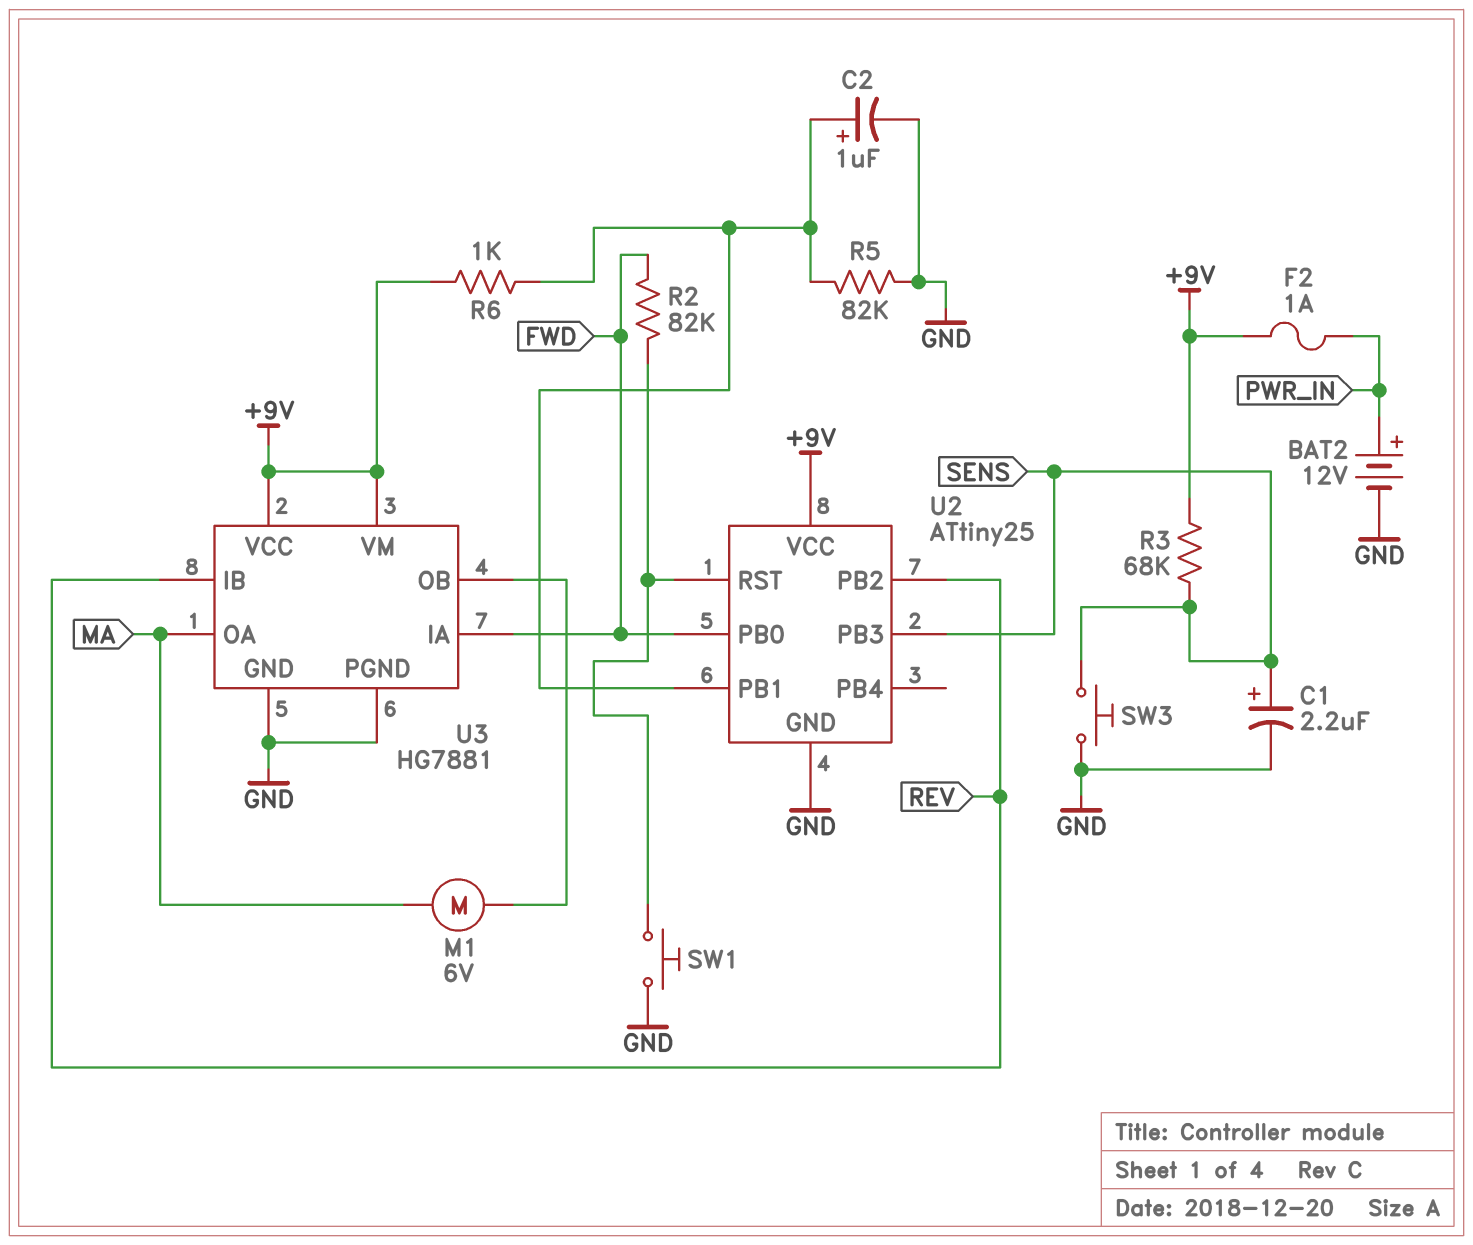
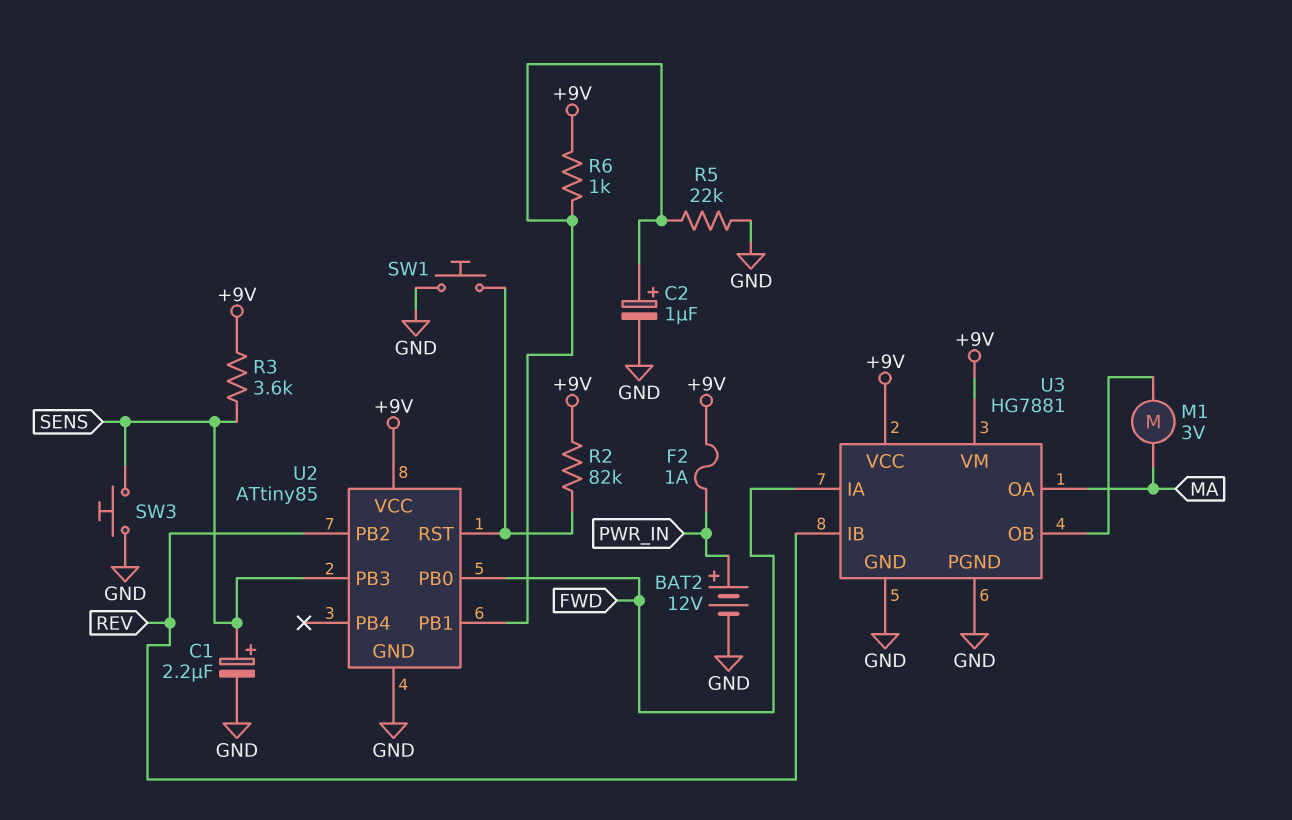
M1: motor 6V (MA, U3/OB) -> motor 3V (MA, U3/OB)
R2: 82k (FWD, U2/RST) -> 82k (+9V, U2/RST)
R3: 68k (+9V, SENS) -> 3.6k (+9V, SENS)
R5: 82k (GND, U2/PB1) -> 22k (GND, U2/PB1)
U2: ATtiny25 -> ATtiny85

